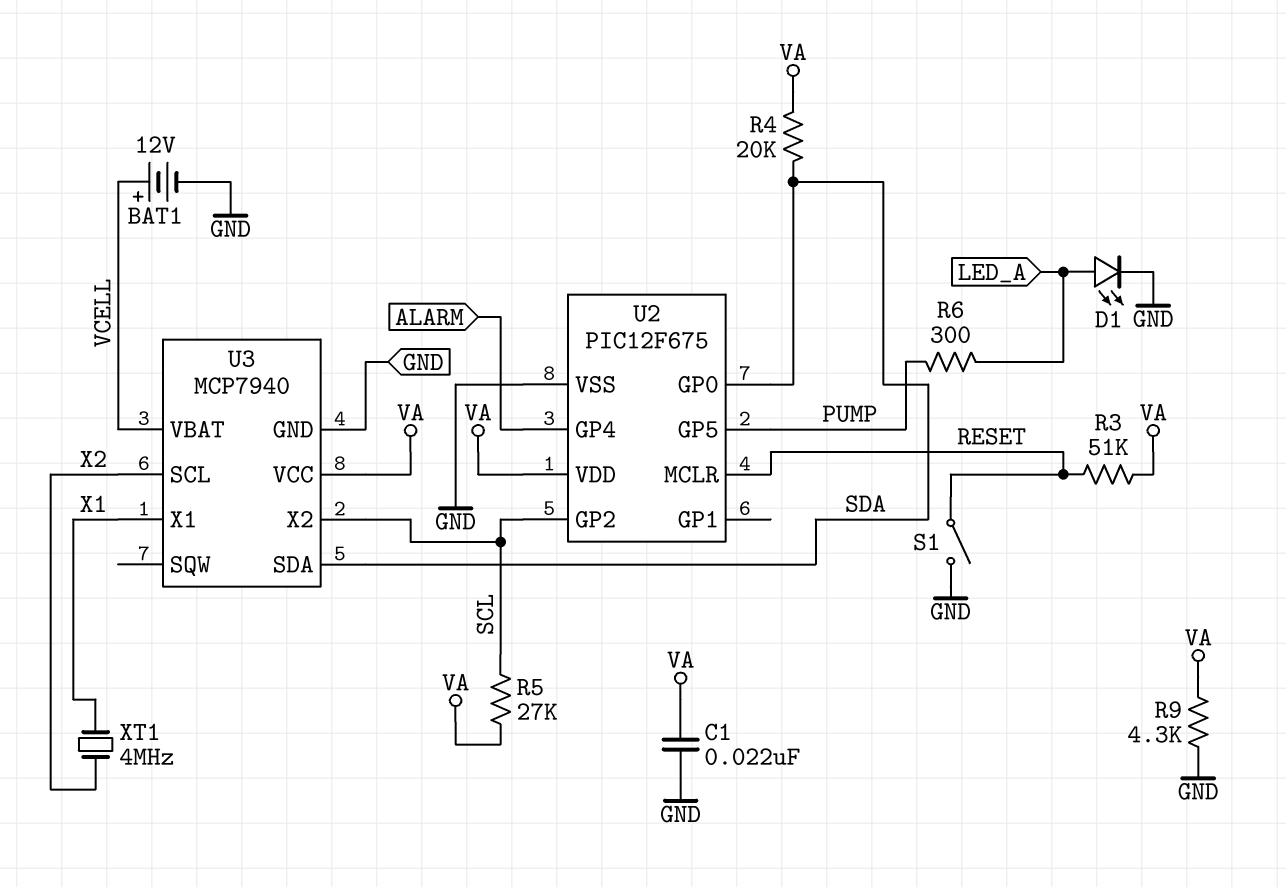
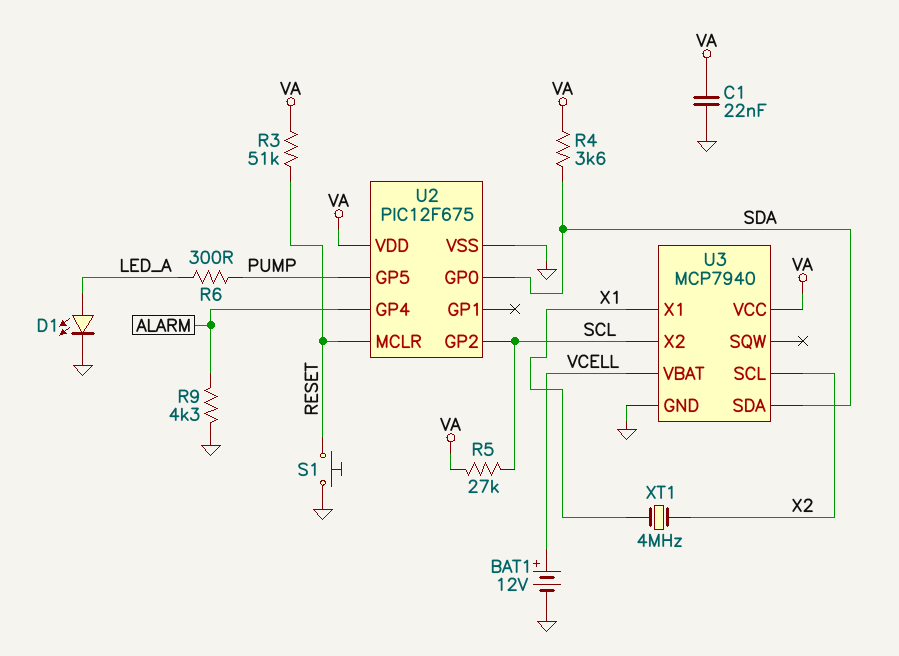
R4: 20k (SDA, VA) -> 3.6k (SDA, VA)
R9: 4.3k (GND, VA) -> 4.3k (ALARM, GND)
S1: switch (GND, RESET) -> button (GND, RESET)

